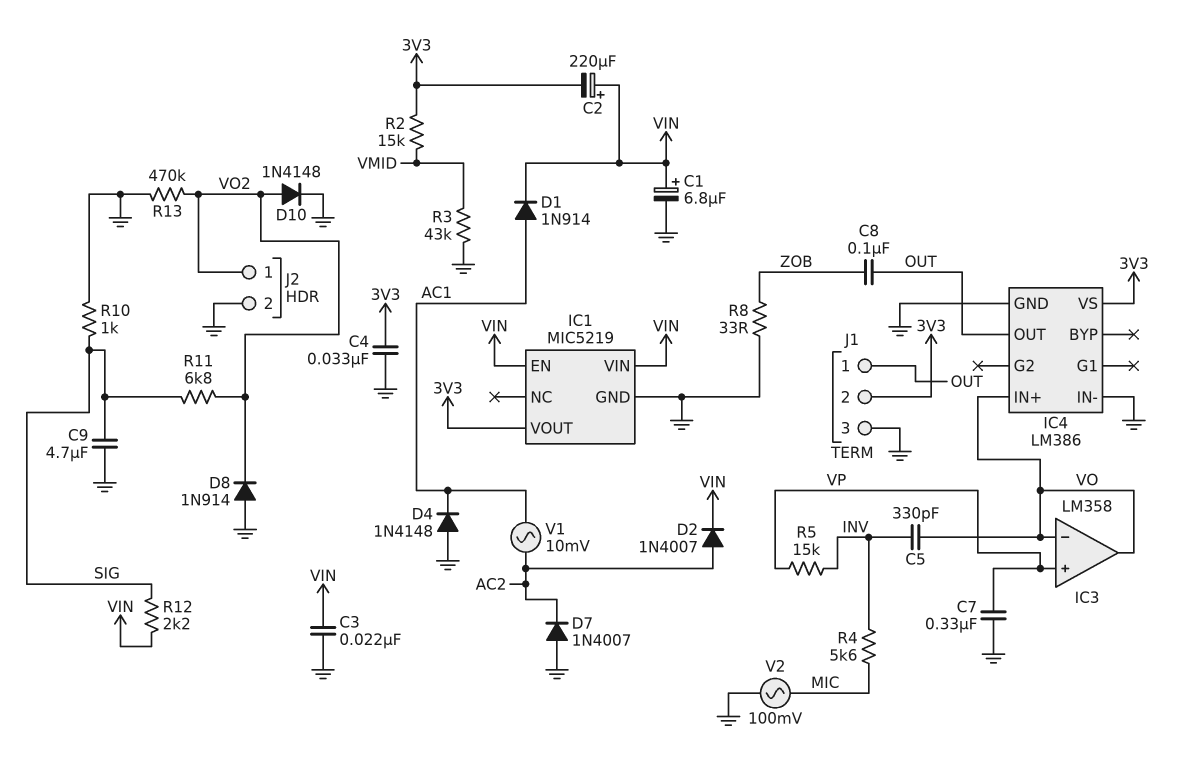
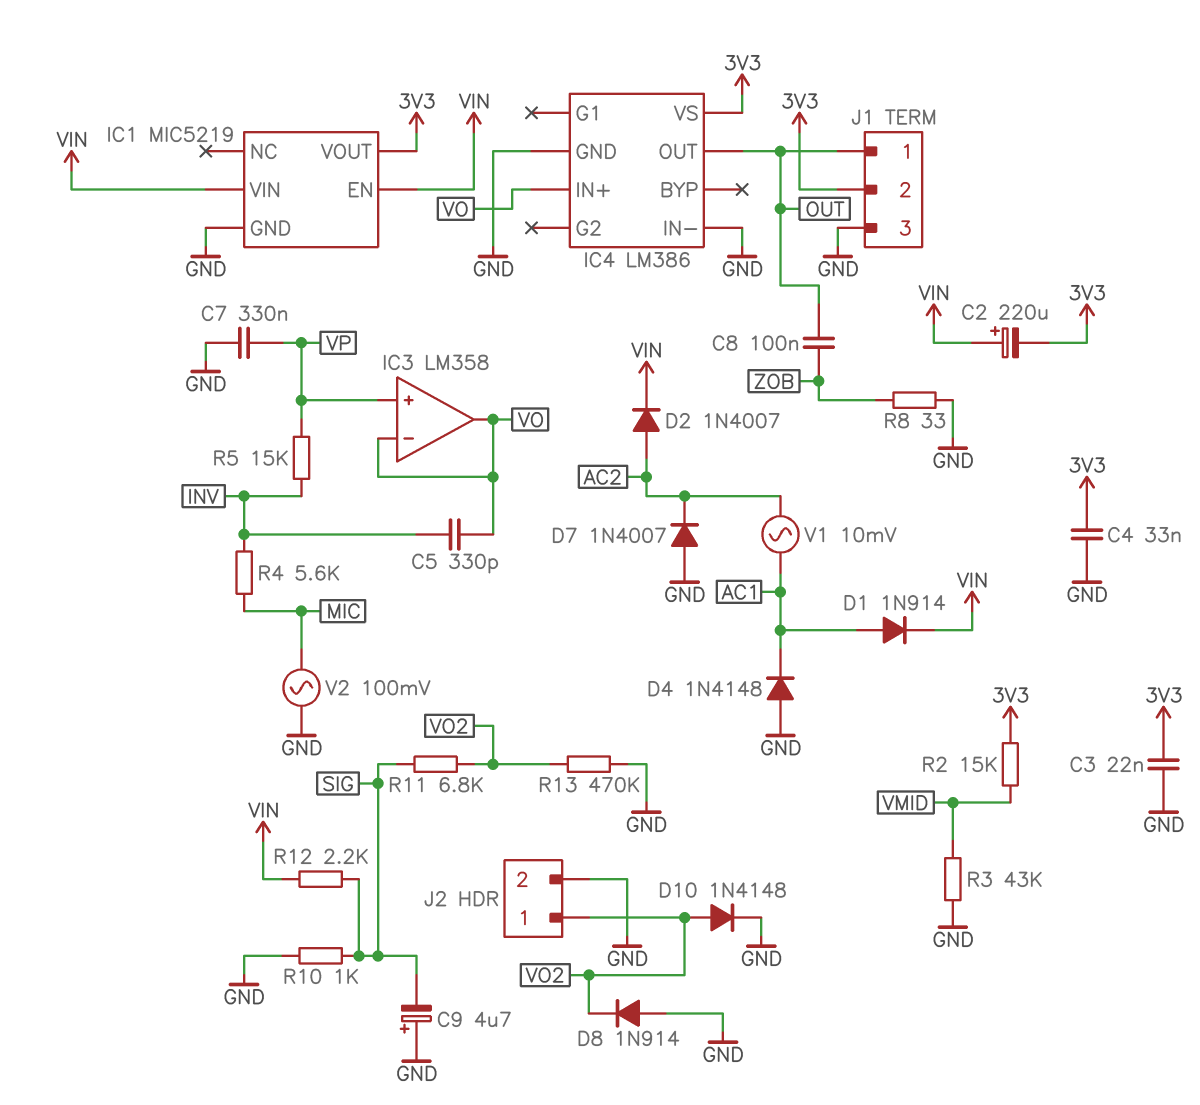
C1: 6.8uF (plus VIN, minus GND) -> none
C3: 22nF (GND, VIN) -> 22nF (3V3, GND)
C9: 4.7uF (GND, SIG) -> 4.7uF (plus GND, minus SIG)

